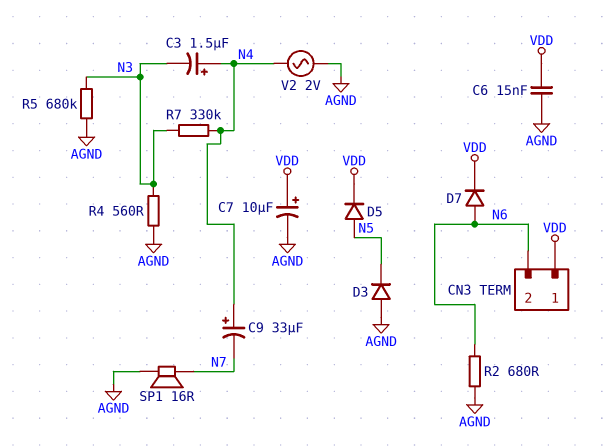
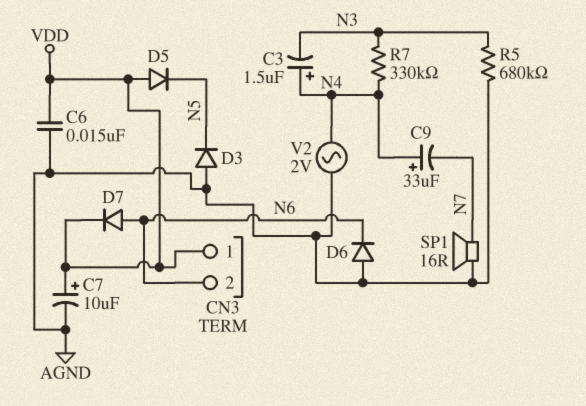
D5: diode (A N5, K VDD) -> diode (A VDD, K N5)
D6: none -> diode (A AGND, K N6)
R2: 680 (AGND, N6) -> none
R4: 560 (AGND, N3) -> none

